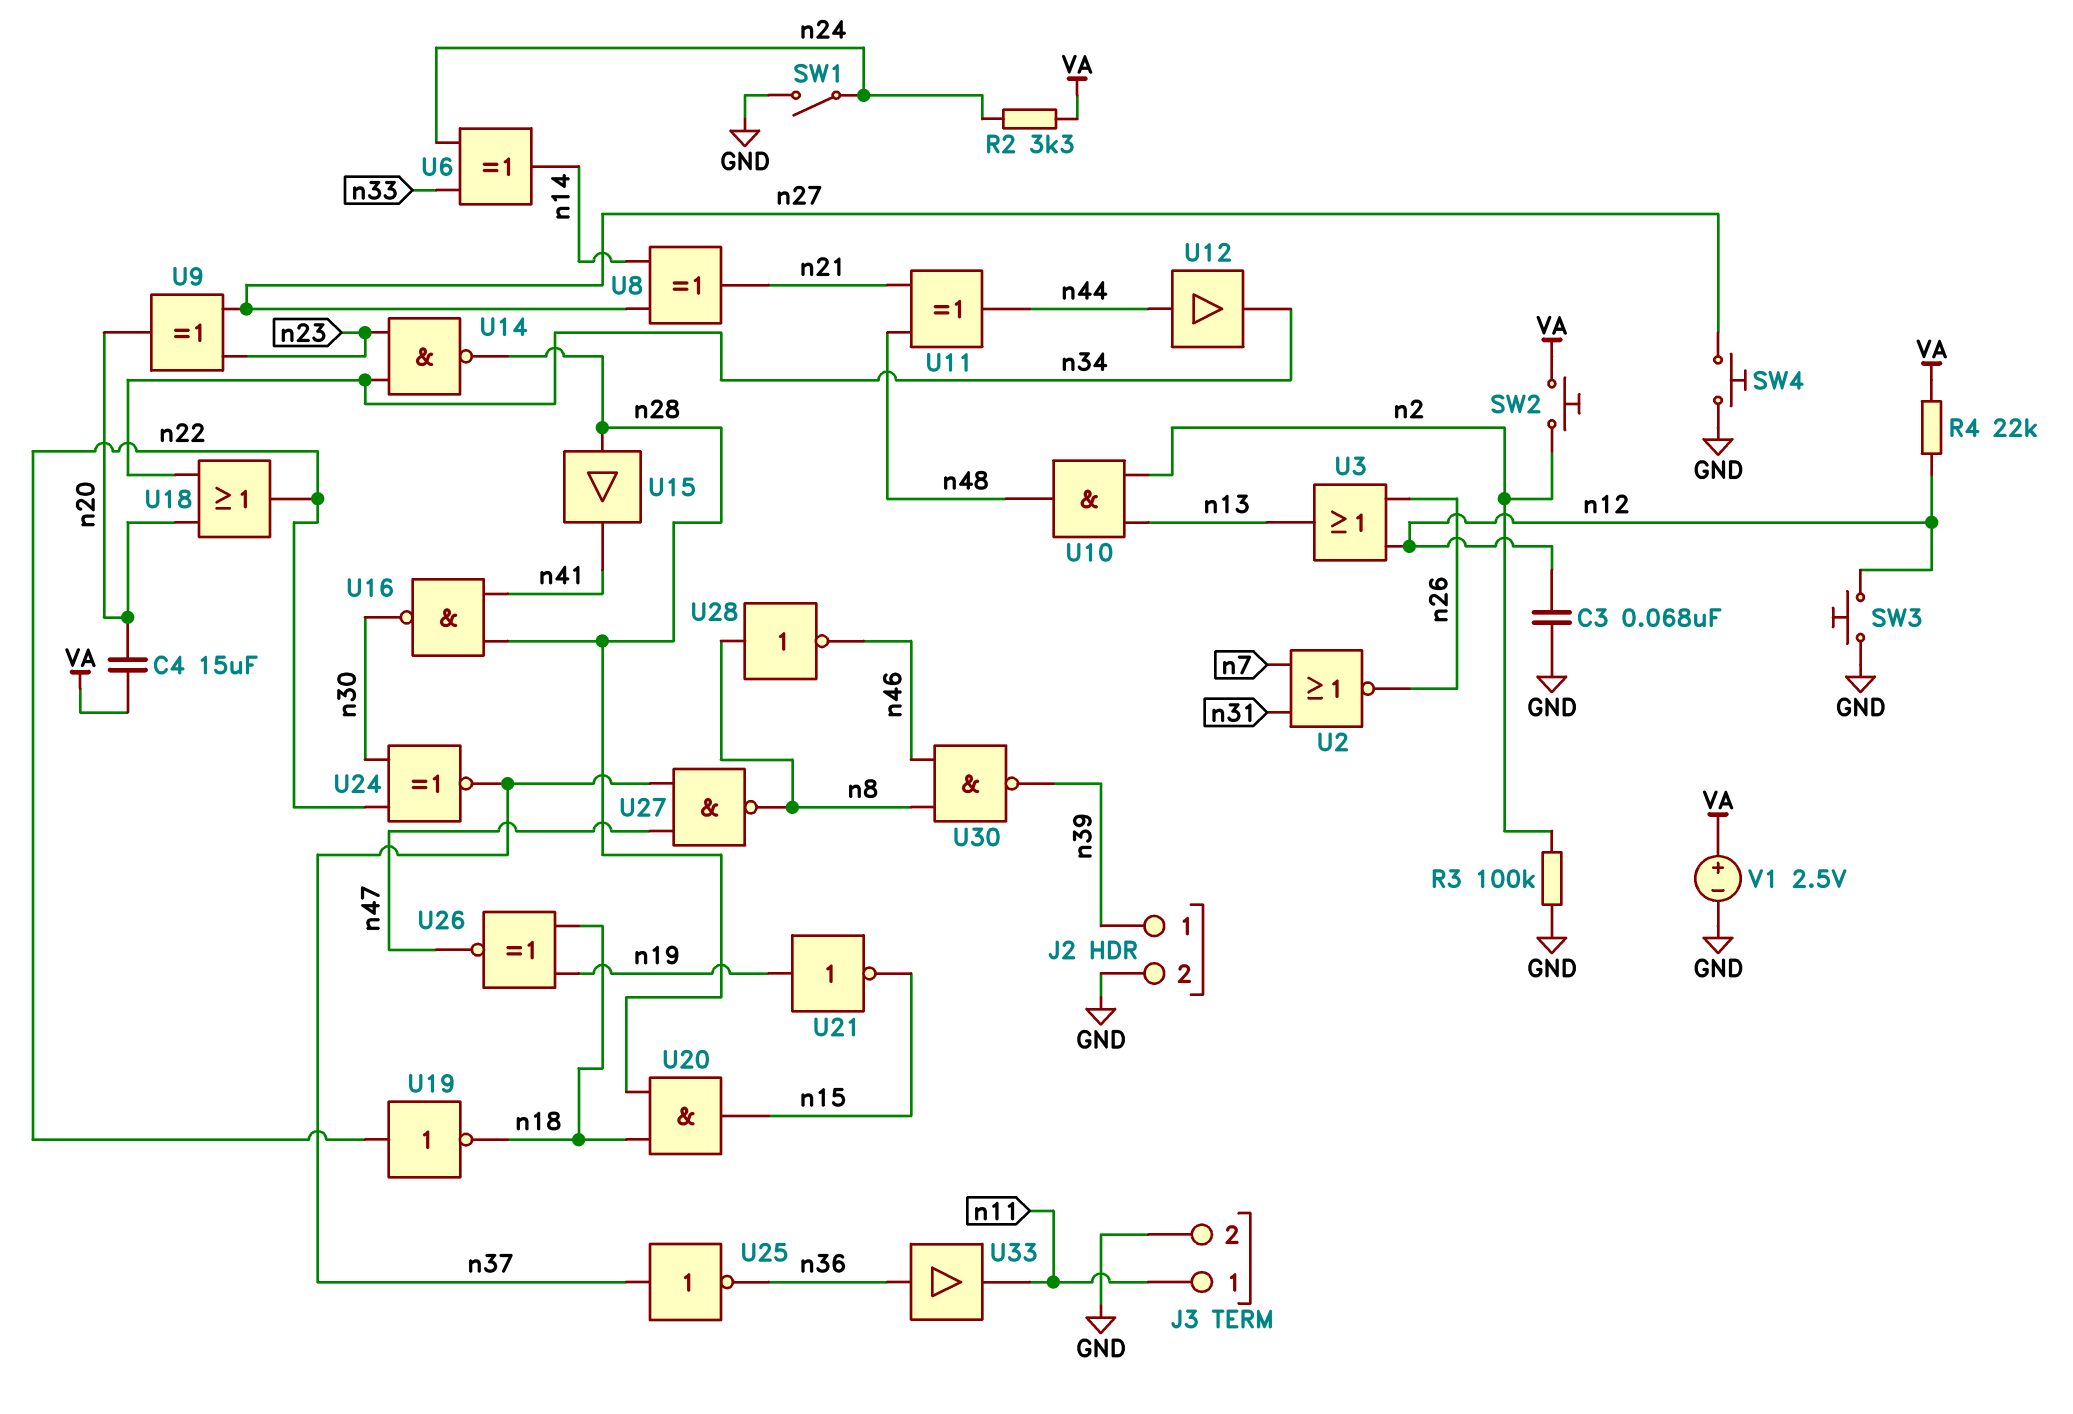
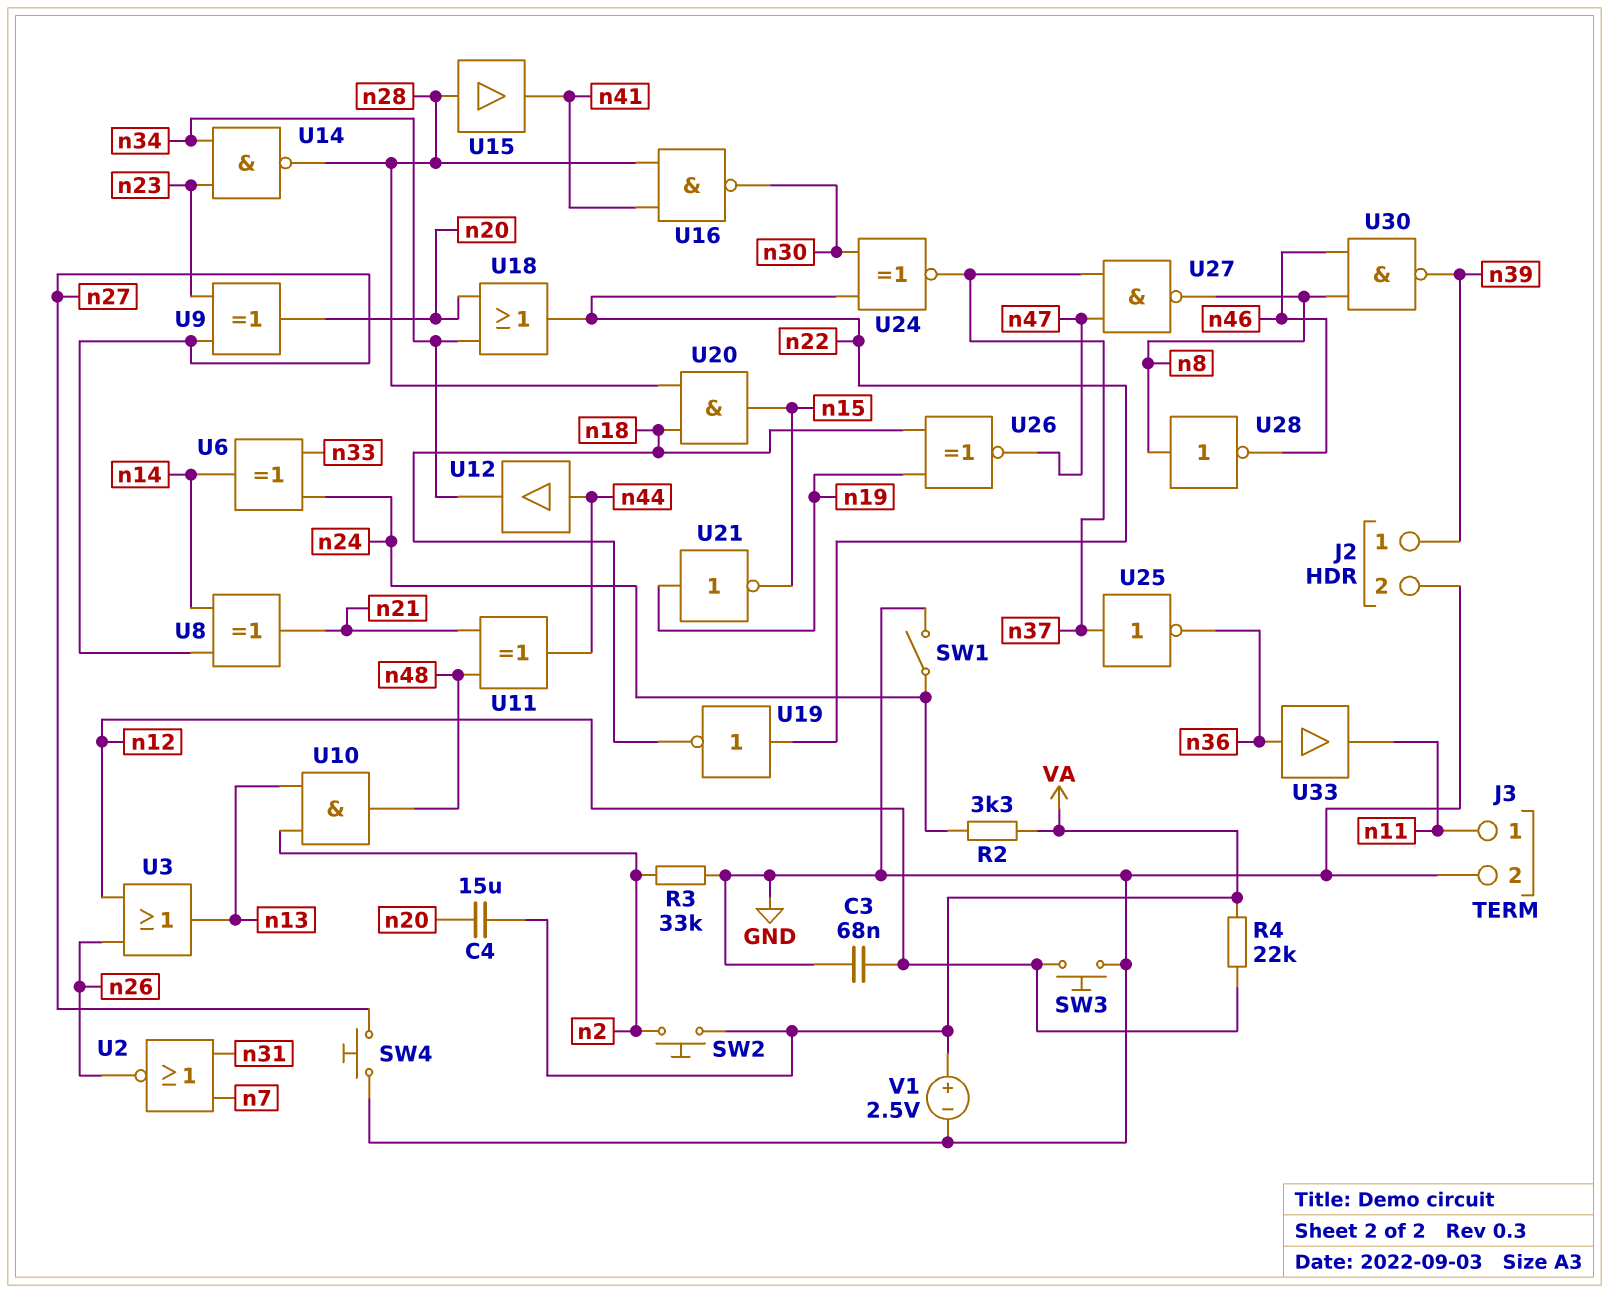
R3: 100k (GND, n2) -> 33k (GND, n2)

